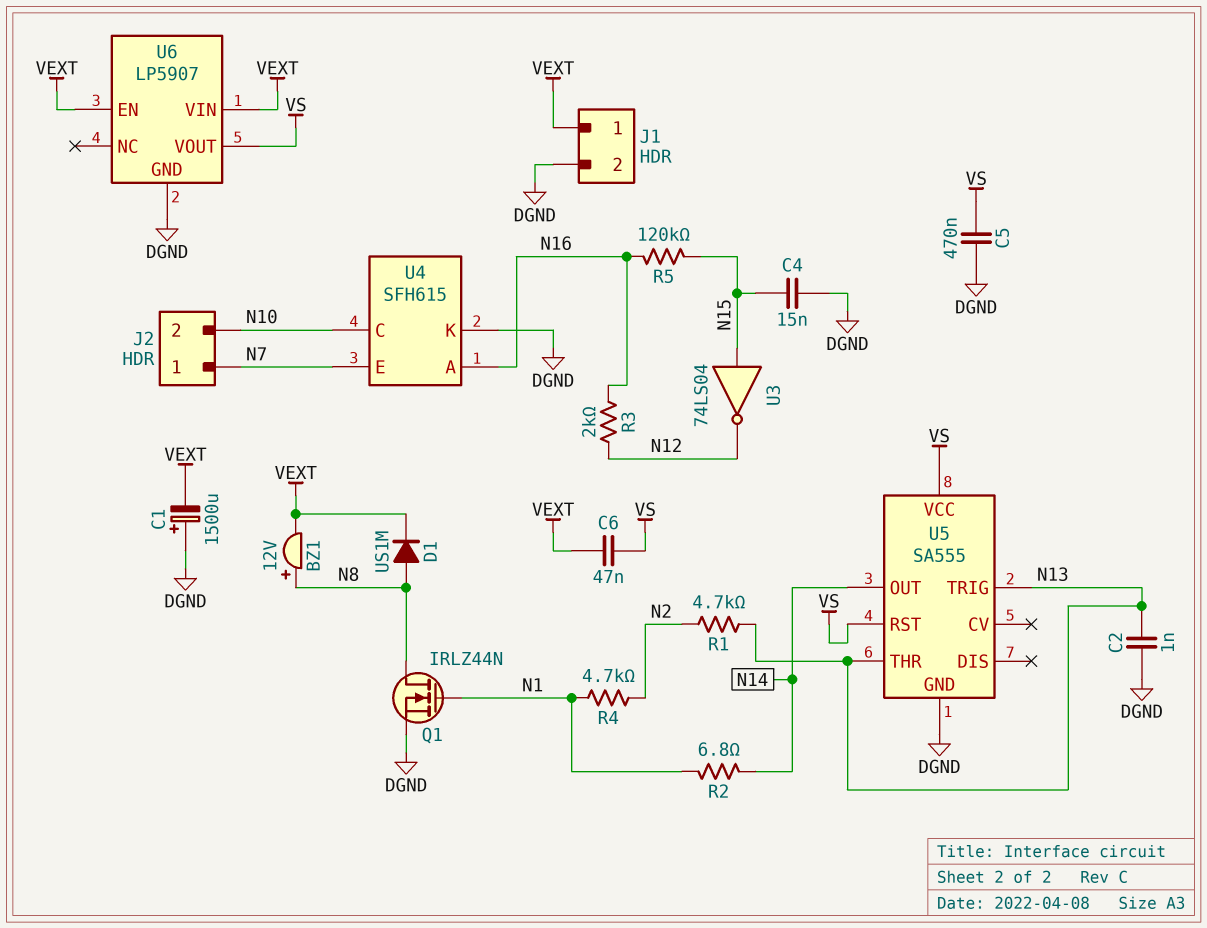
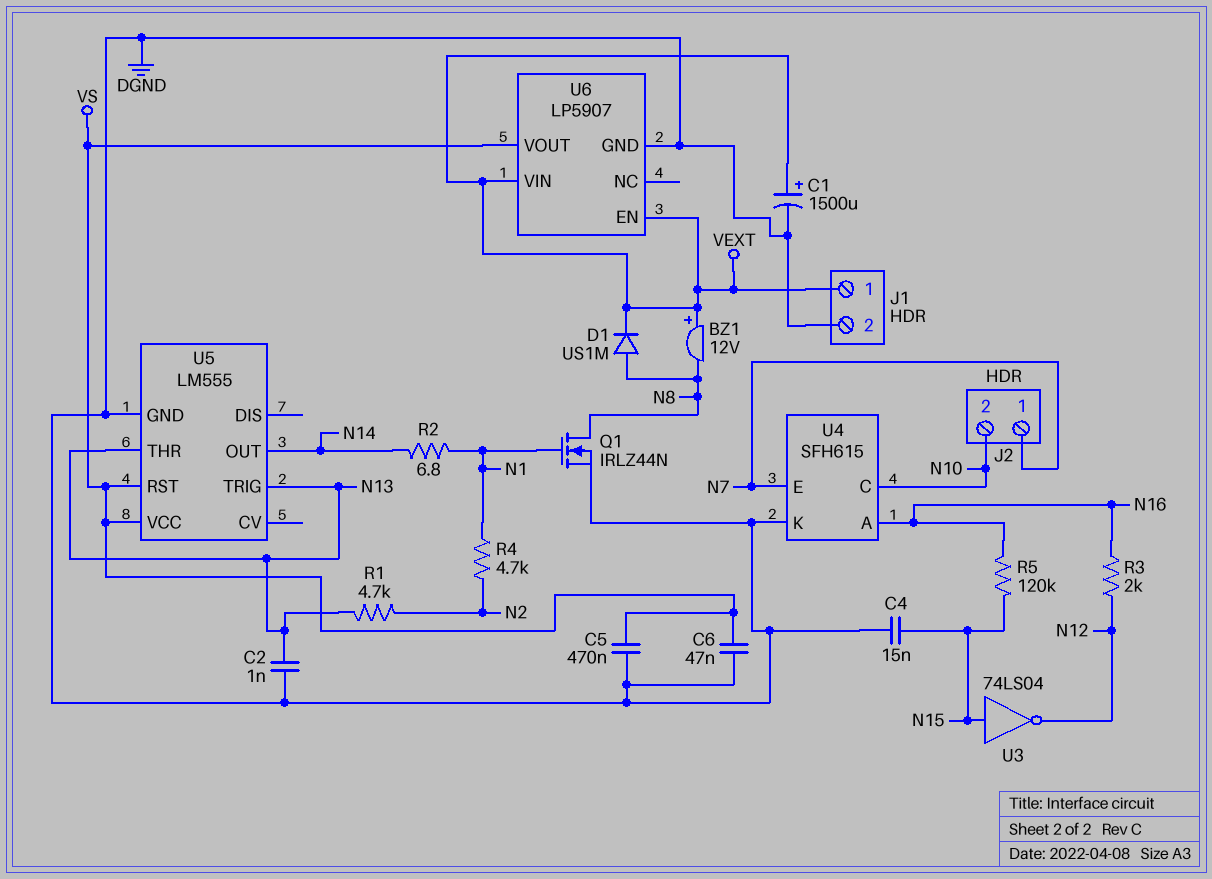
BZ1: buzzer 12V (plus N8, minus VEXT) -> buzzer 12V (plus VEXT, minus N8)
C1: 1500uF (plus DGND, minus VEXT) -> 1500uF (plus VEXT, minus DGND)
C6: 47nF (VEXT, VS) -> 47nF (DGND, VS)
U5: SA555 -> LM555

